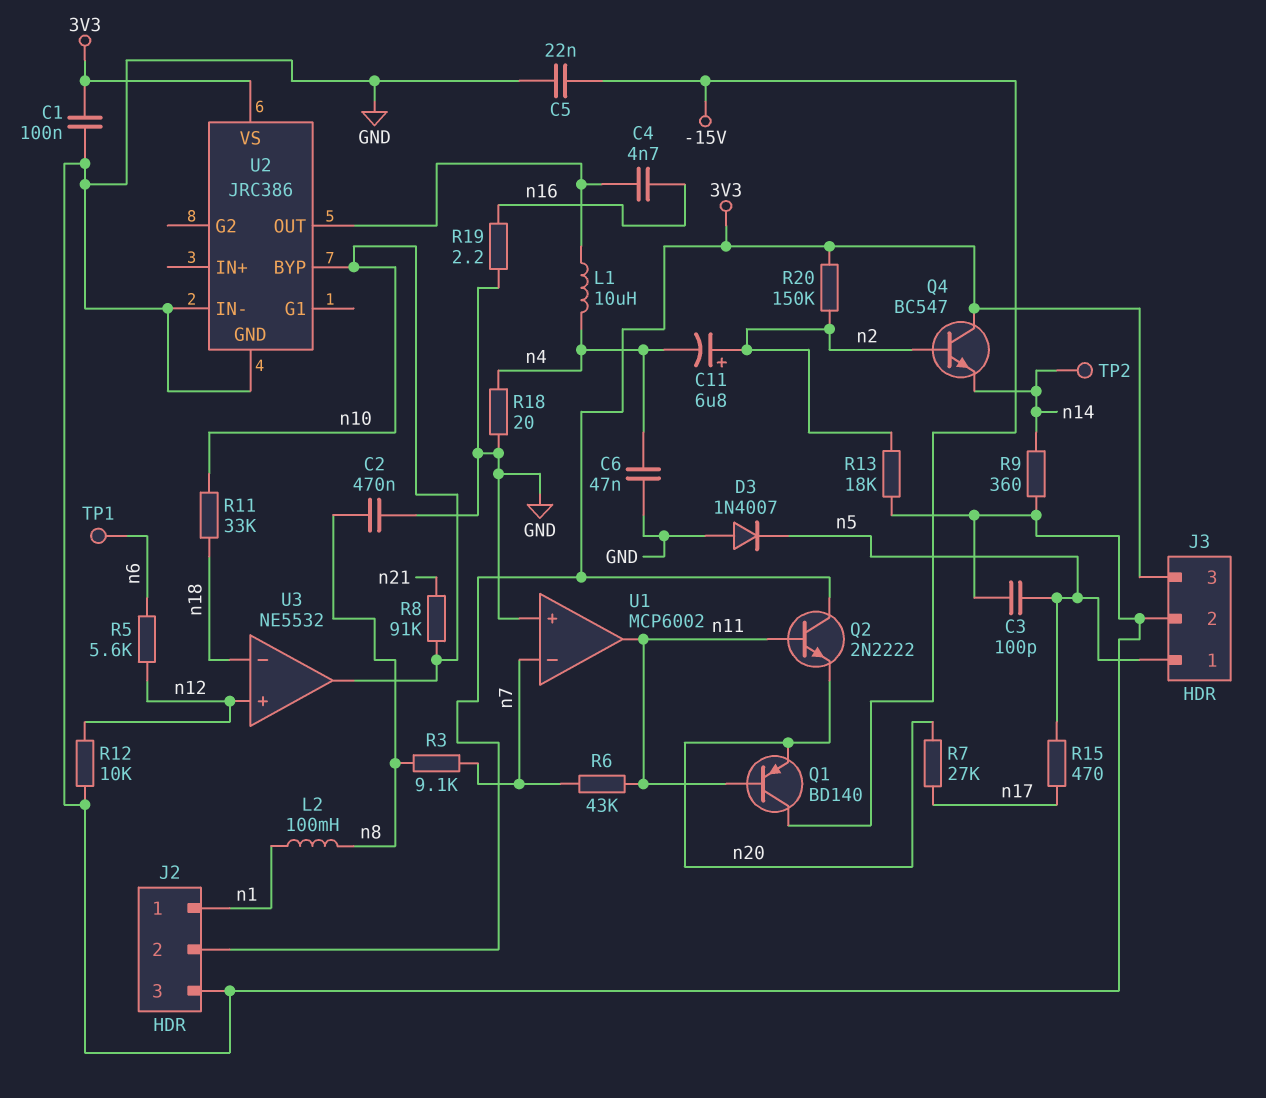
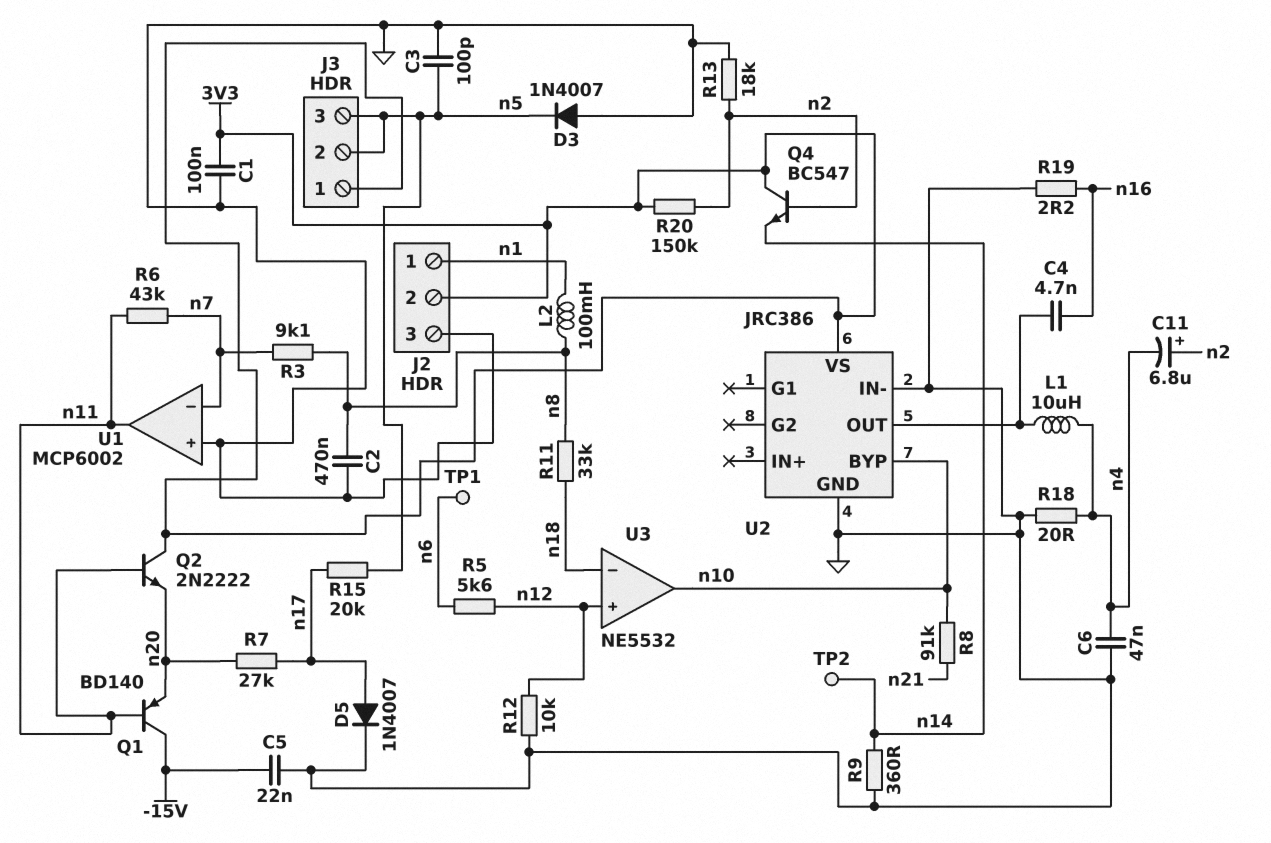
D5: none -> diode 1N4007 (A n17, K GND)
J3 pin 1: n5 -> 3V3
J3 pin 2: GND -> n5
J3 pin 3: 3V3 -> n5
R11: 33k (n10, n18) -> 33k (n8, n18)
R15: 470 (n5, n17) -> 20k (n5, n17)

